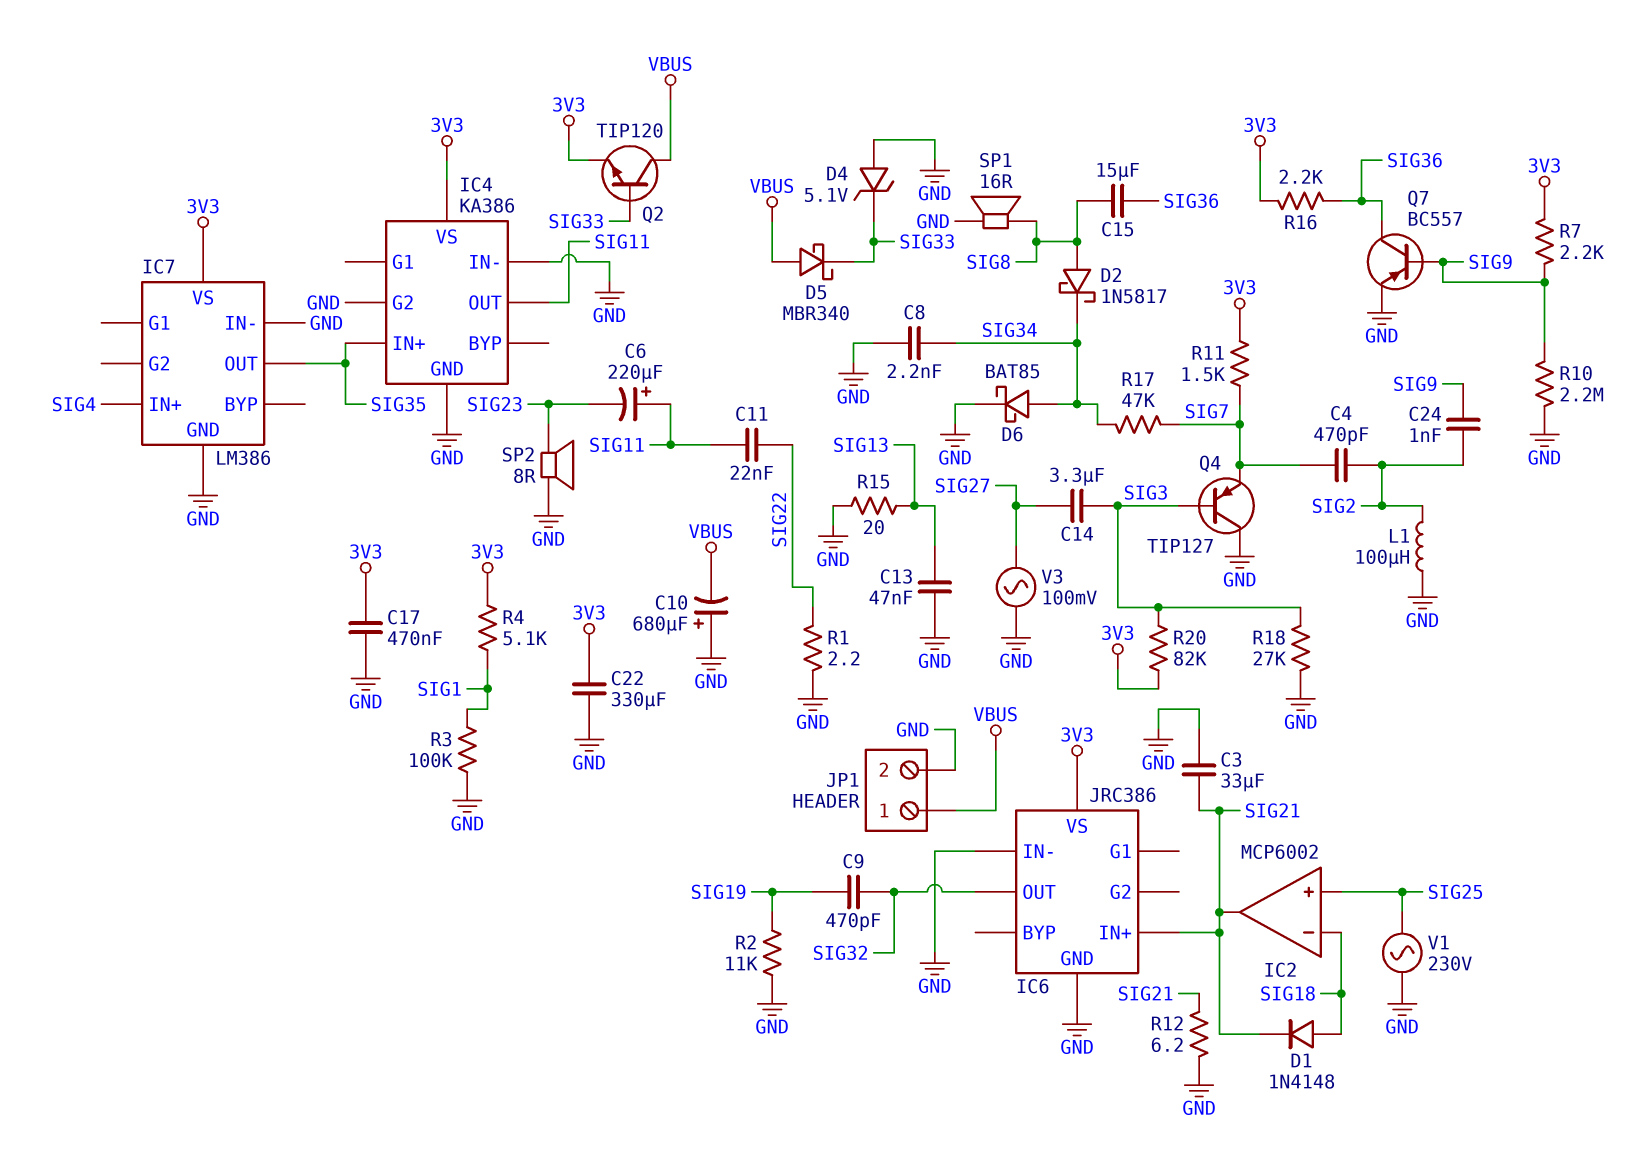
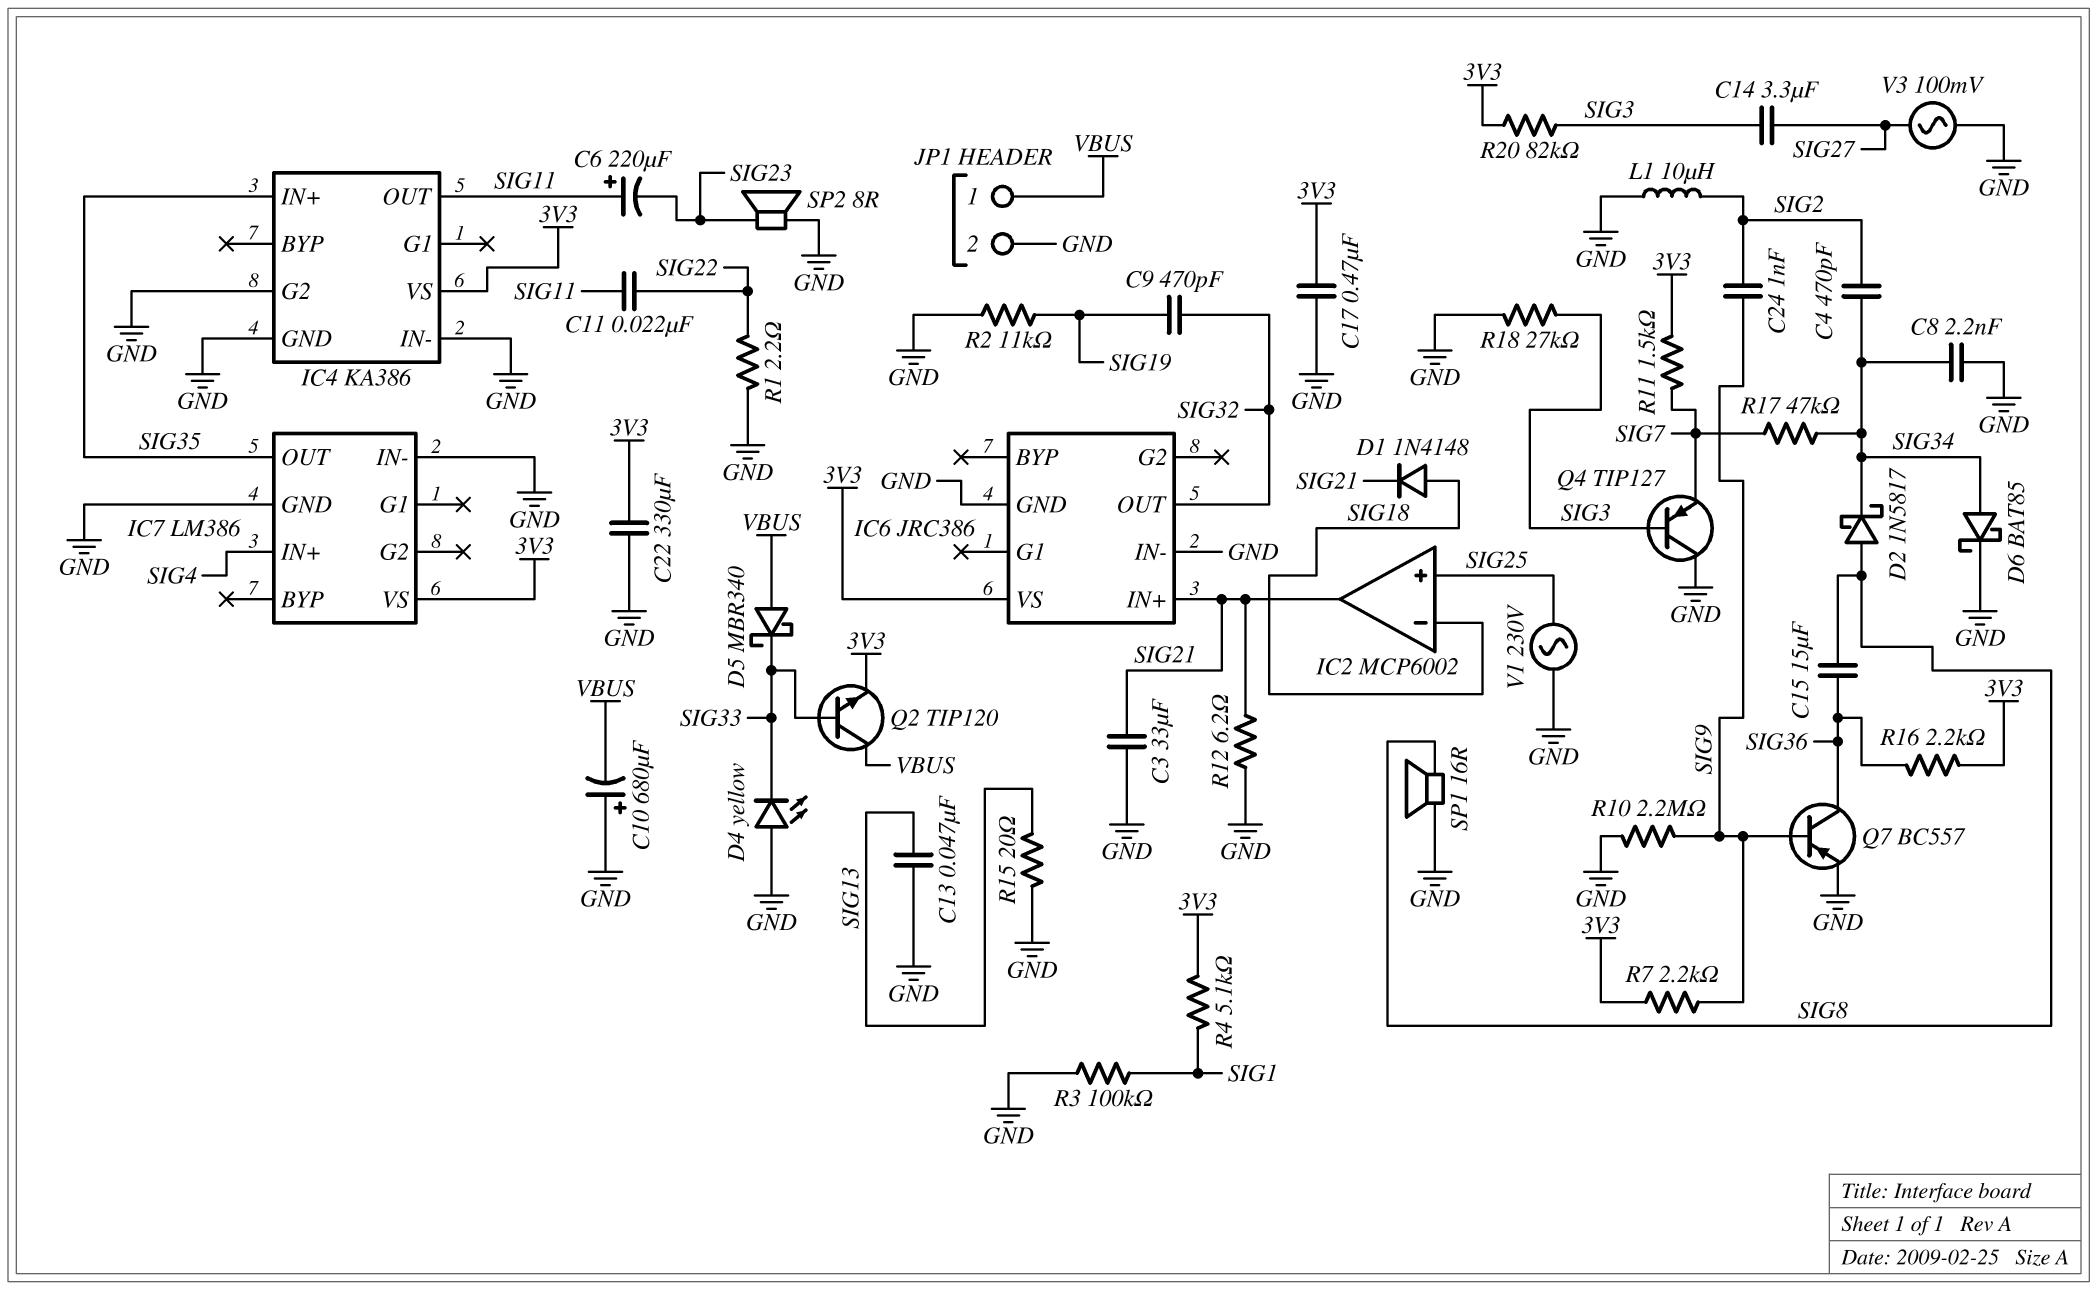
C4: 470pF (SIG2, SIG7) -> 470pF (SIG2, SIG34)
D4: zener 5.1V (A GND, K SIG33) -> LED yellow (A GND, K SIG33)
L1: 100uH (GND, SIG2) -> 10uH (GND, SIG2)

